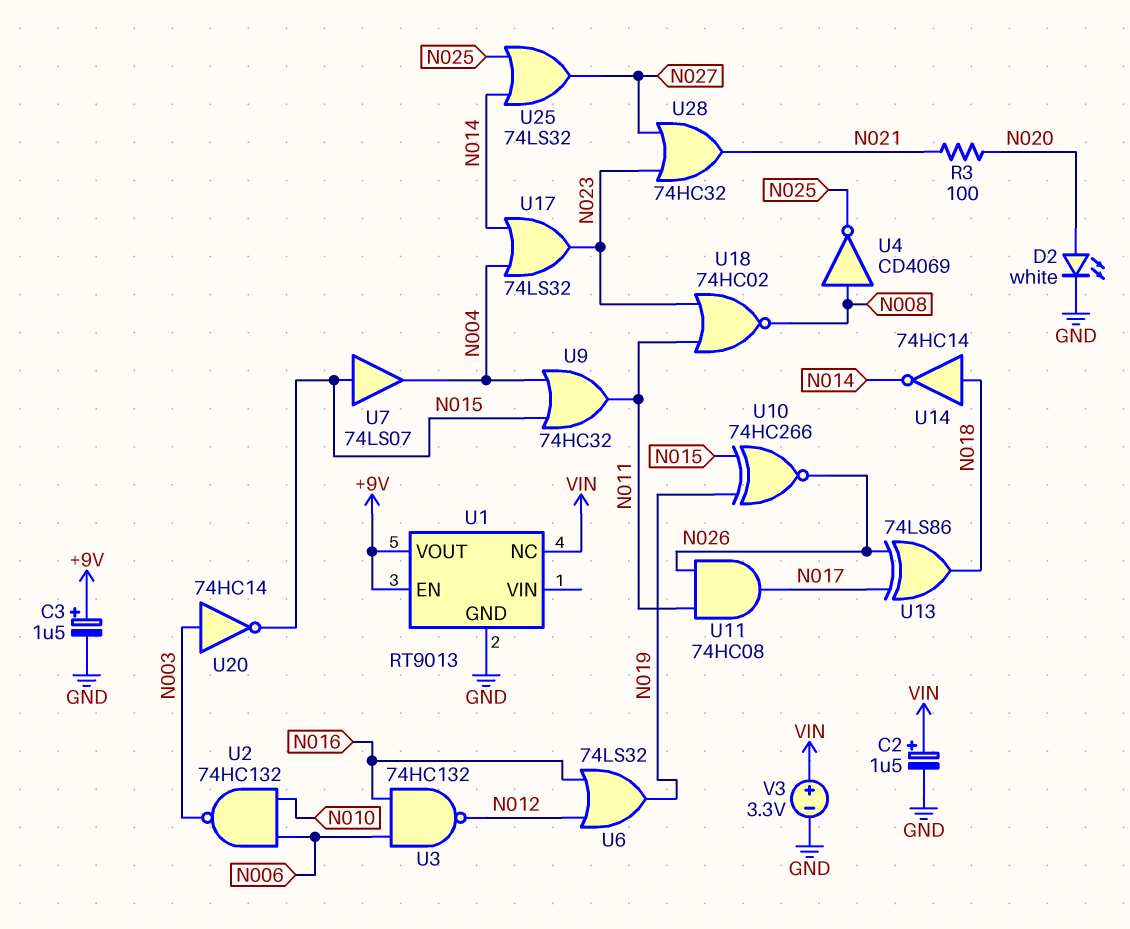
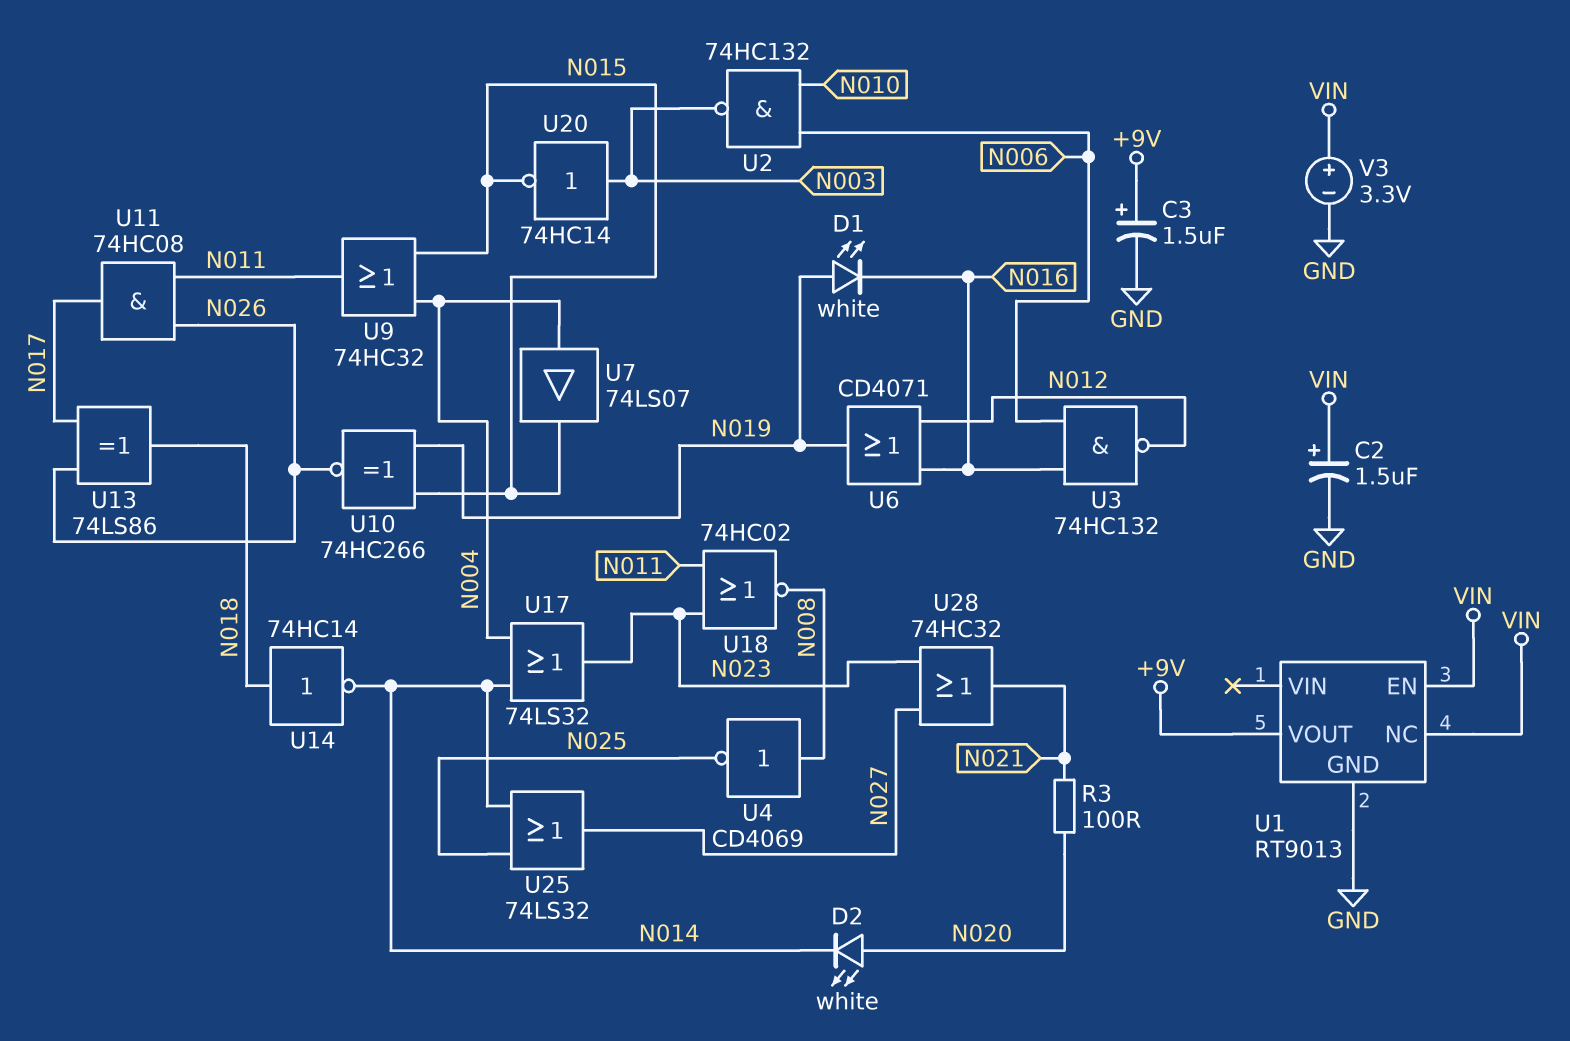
D1: none -> LED white (A N019, K N016)
D2: LED white (A N020, K GND) -> LED white (A N020, K N014)
U1 pin EN: +9V -> VIN
U6: OR 74LS32 (in N012, in N016, out N019) -> OR CD4071 (in N012, in N016, out N019)
U7: buffer 74LS07 (in N015, out N004) -> buffer 74LS07 (in N004, out N015)

